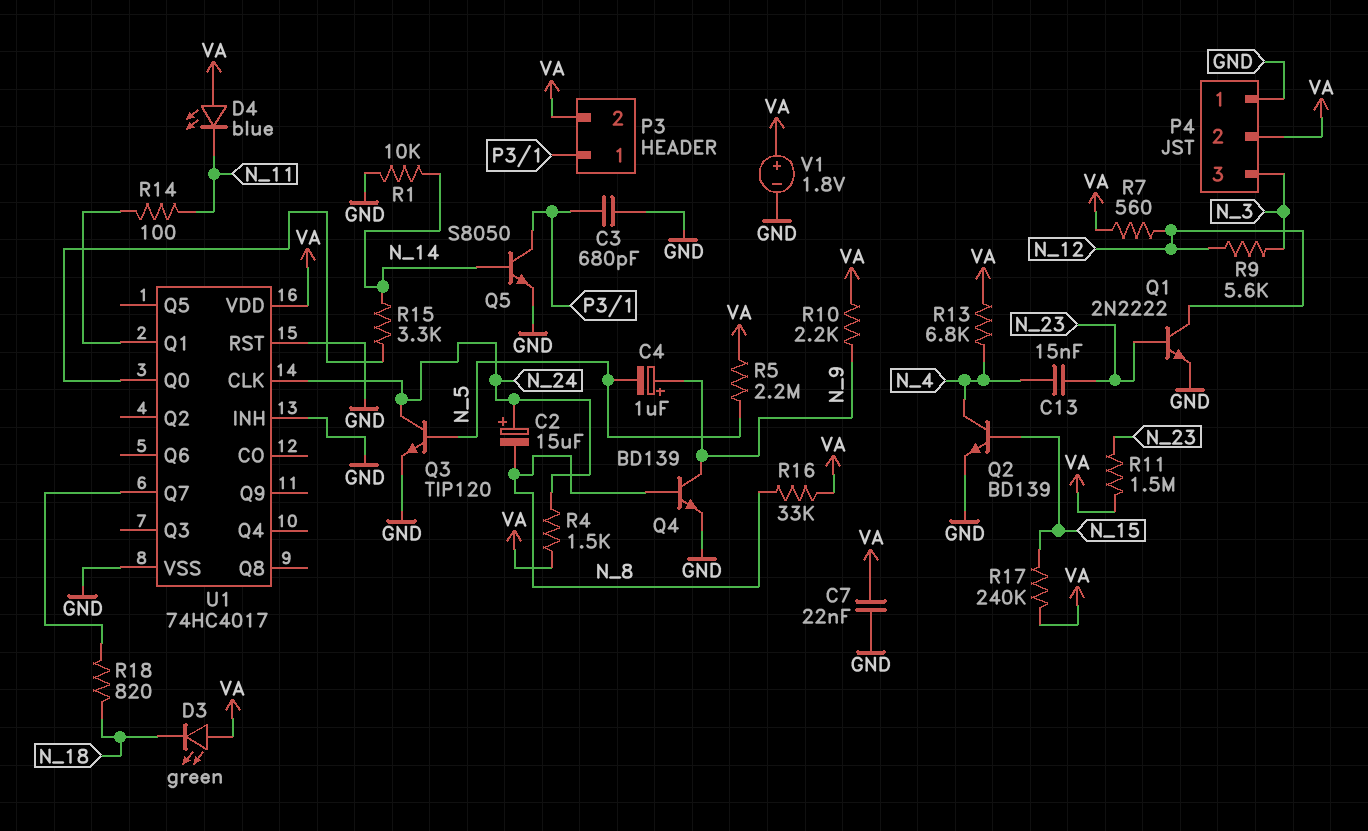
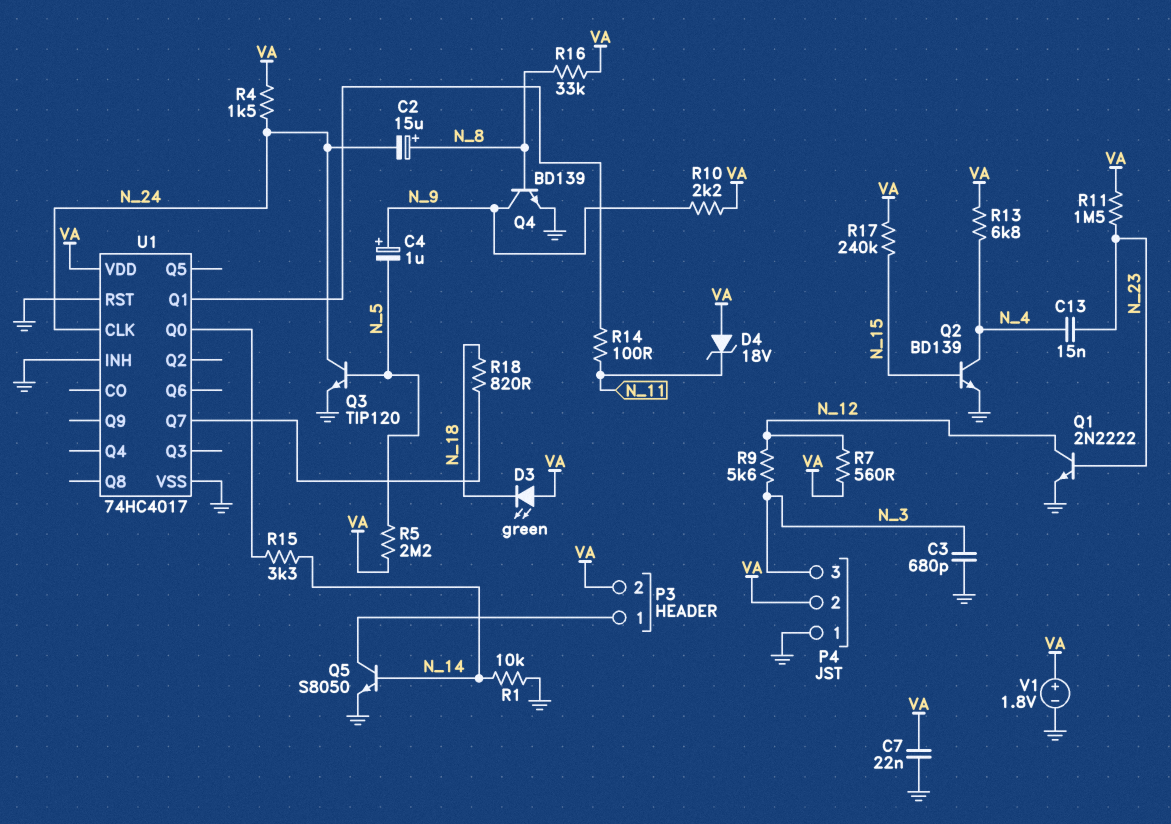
C2: 15uF (plus N_24, minus N_8) -> 15uF (plus N_8, minus N_24)
C3: 680pF (GND, P3/1) -> 680pF (GND, N_3)
D4: LED blue (A VA, K N_11) -> zener 18V (A VA, K N_11)

